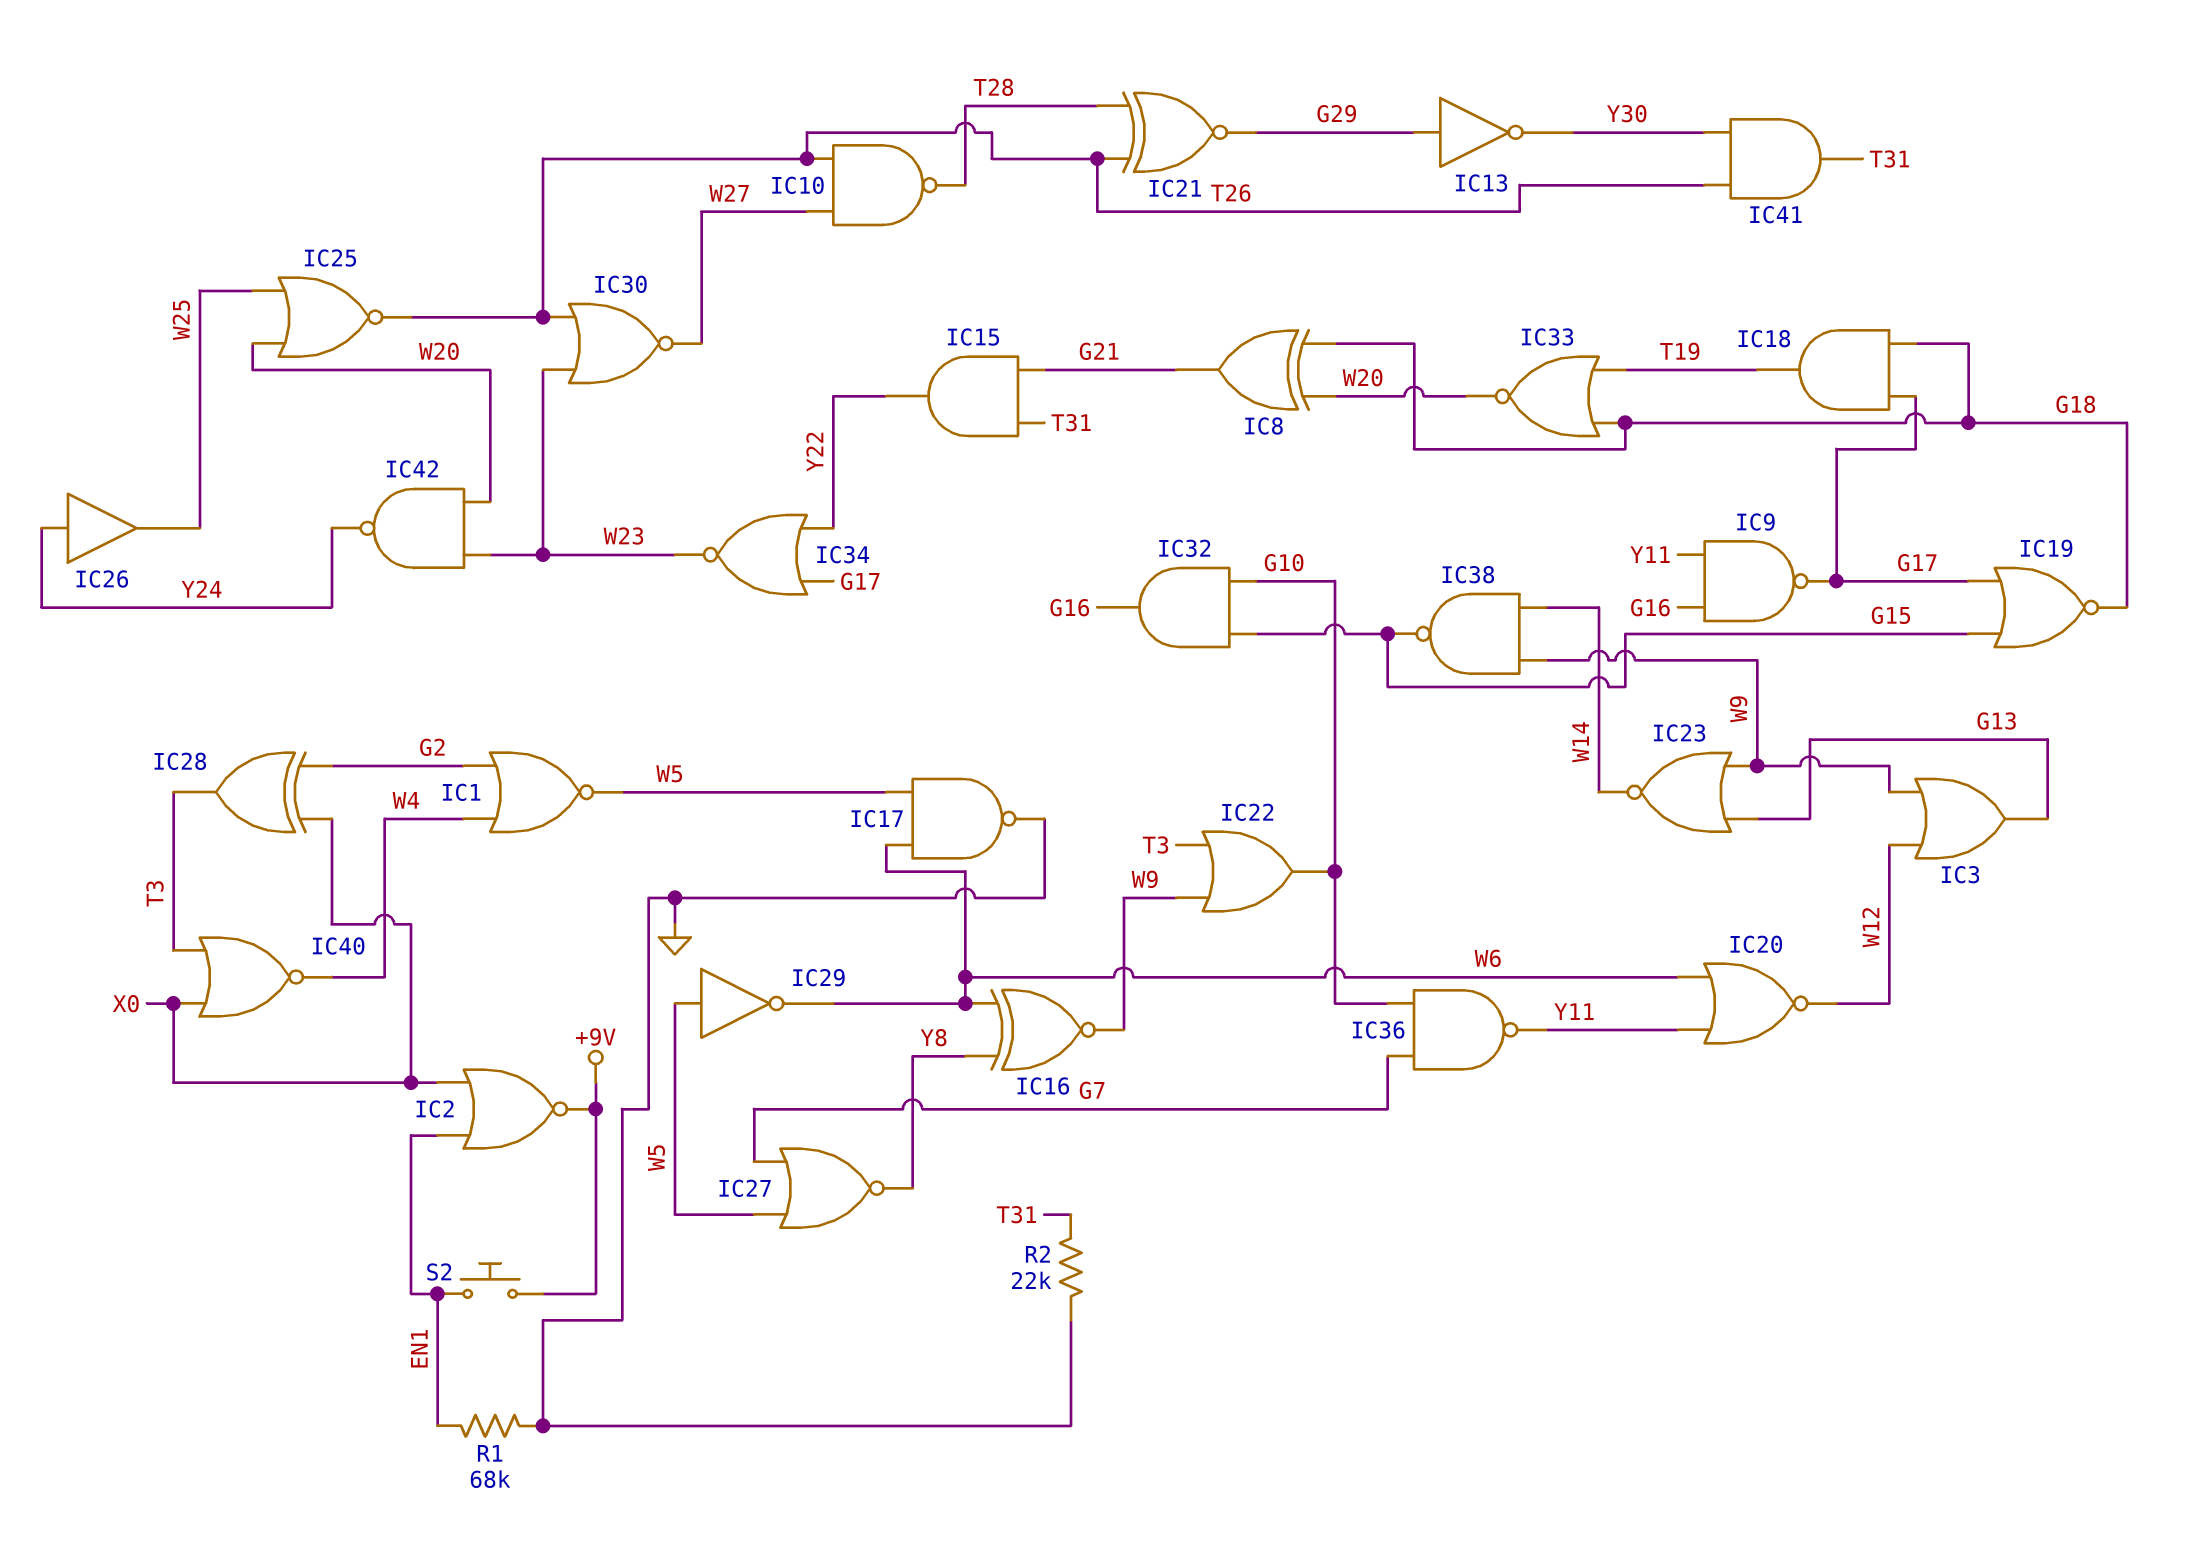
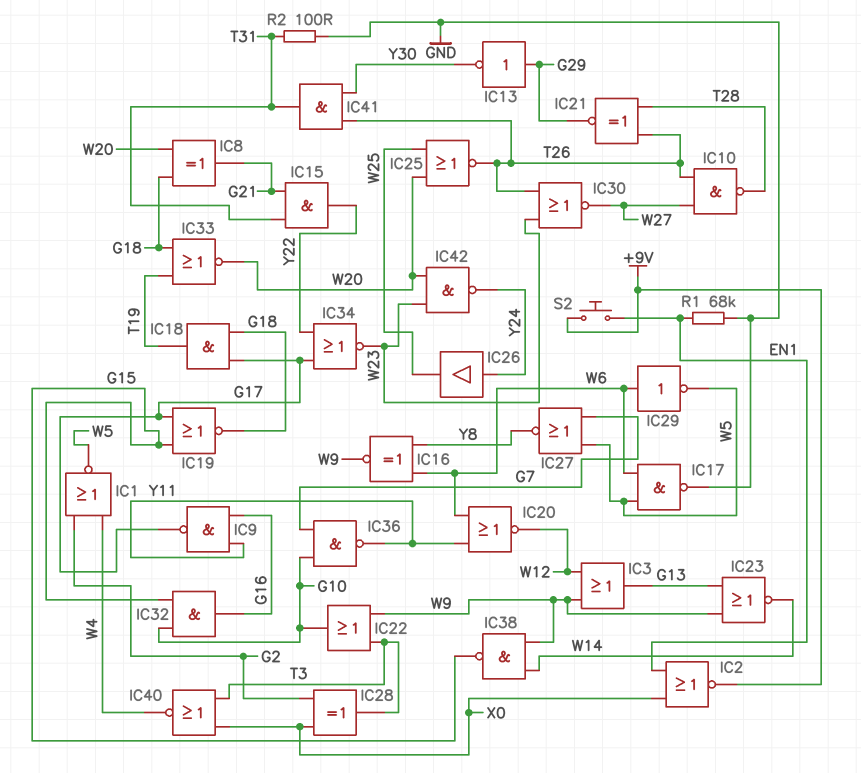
IC29: NOT (in W5, out W6) -> NOT (in W6, out W5)
R2: 22k (GND, T31) -> 100 (GND, T31)

